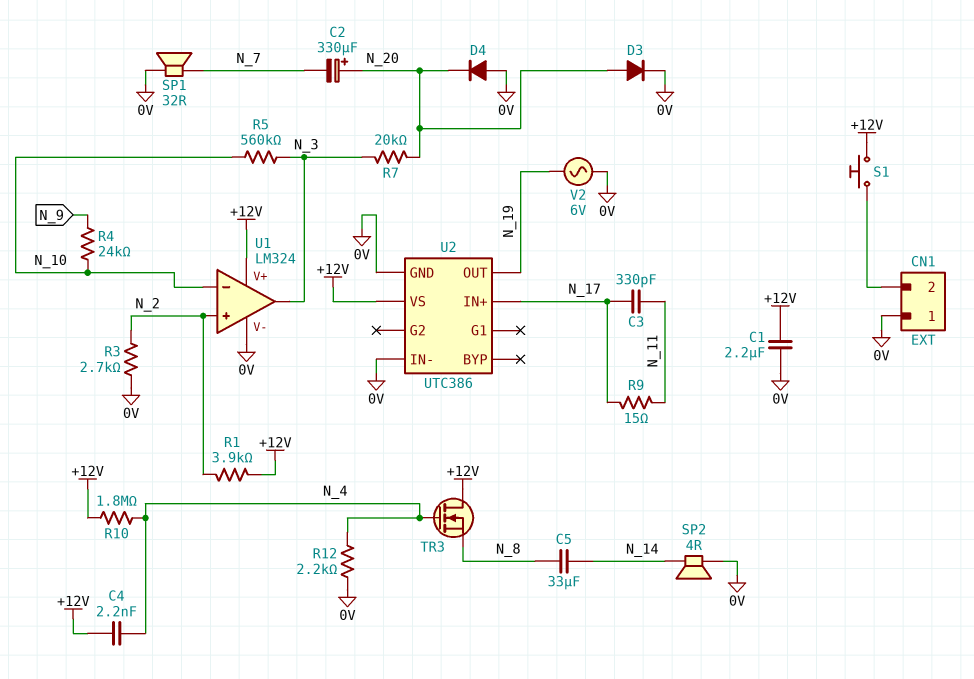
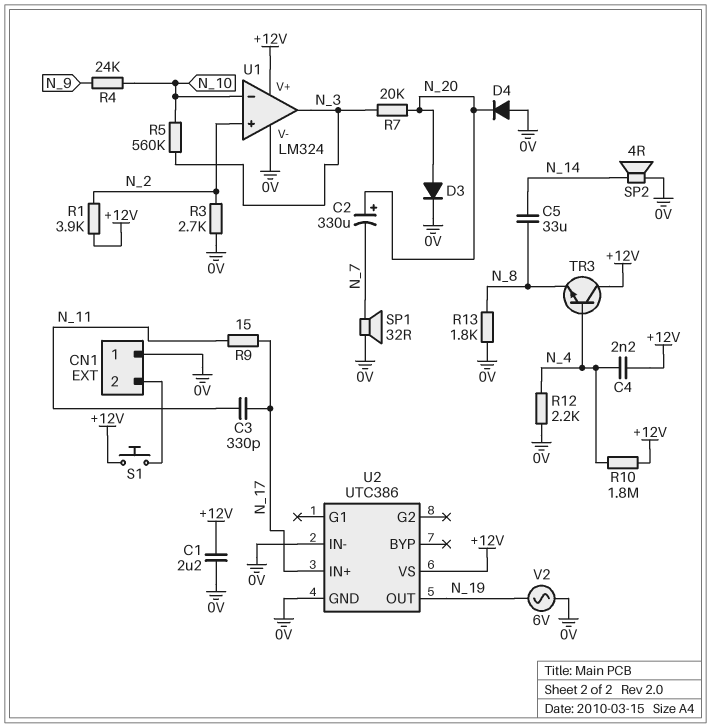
R13: none -> 1.8k (0V, N_8)
TR3: NMOS (G N_4, D +12V, S N_8) -> NPN (B N_4, C +12V, E N_8)

